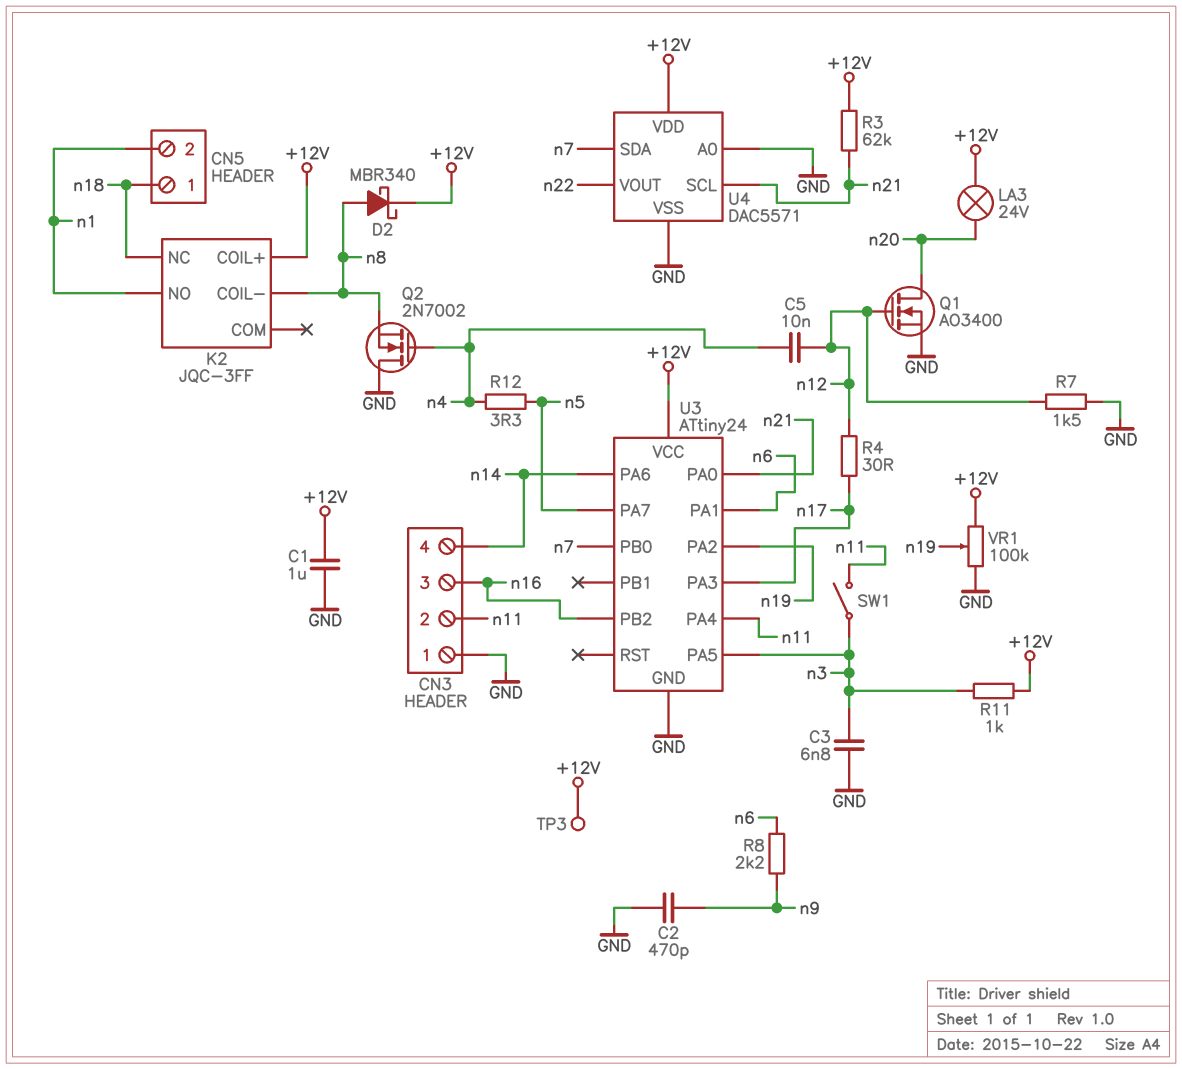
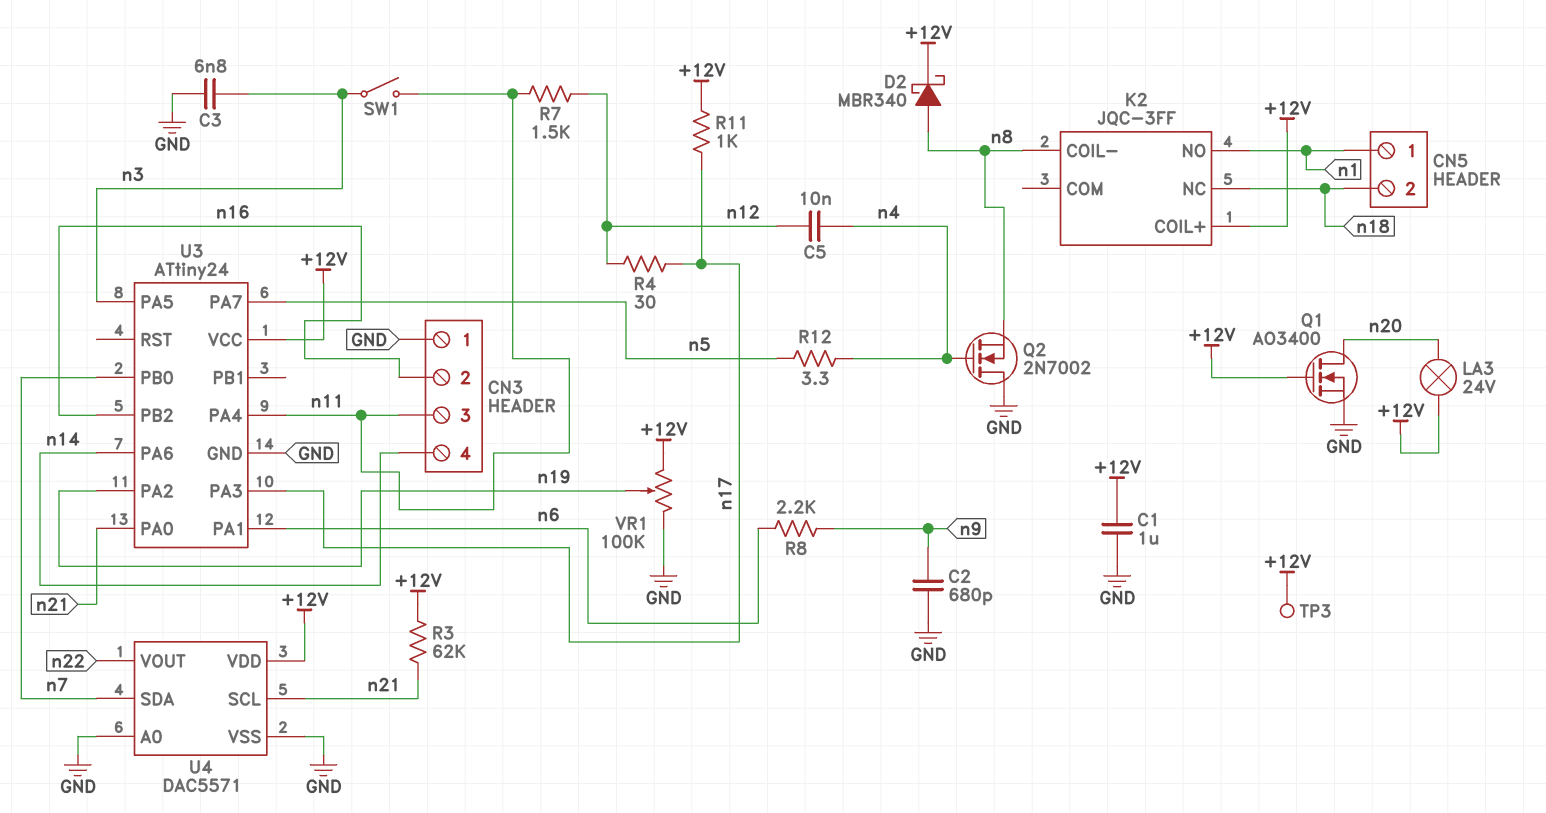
C2: 470pF (GND, n9) -> 680pF (GND, n9)
CN3 pin 2: n11 -> n16
CN3 pin 3: n16 -> n11
CN5 pin 1: n18 -> n1
CN5 pin 2: n1 -> n18
Q1: NMOS AO3400 (G n12, D n20, S GND) -> NMOS AO3400 (G +12V, D n20, S GND)
R7: 1.5k (GND, n12) -> 1.5k (n11, n12)
R11: 1k (+12V, n3) -> 1k (+12V, n17)

